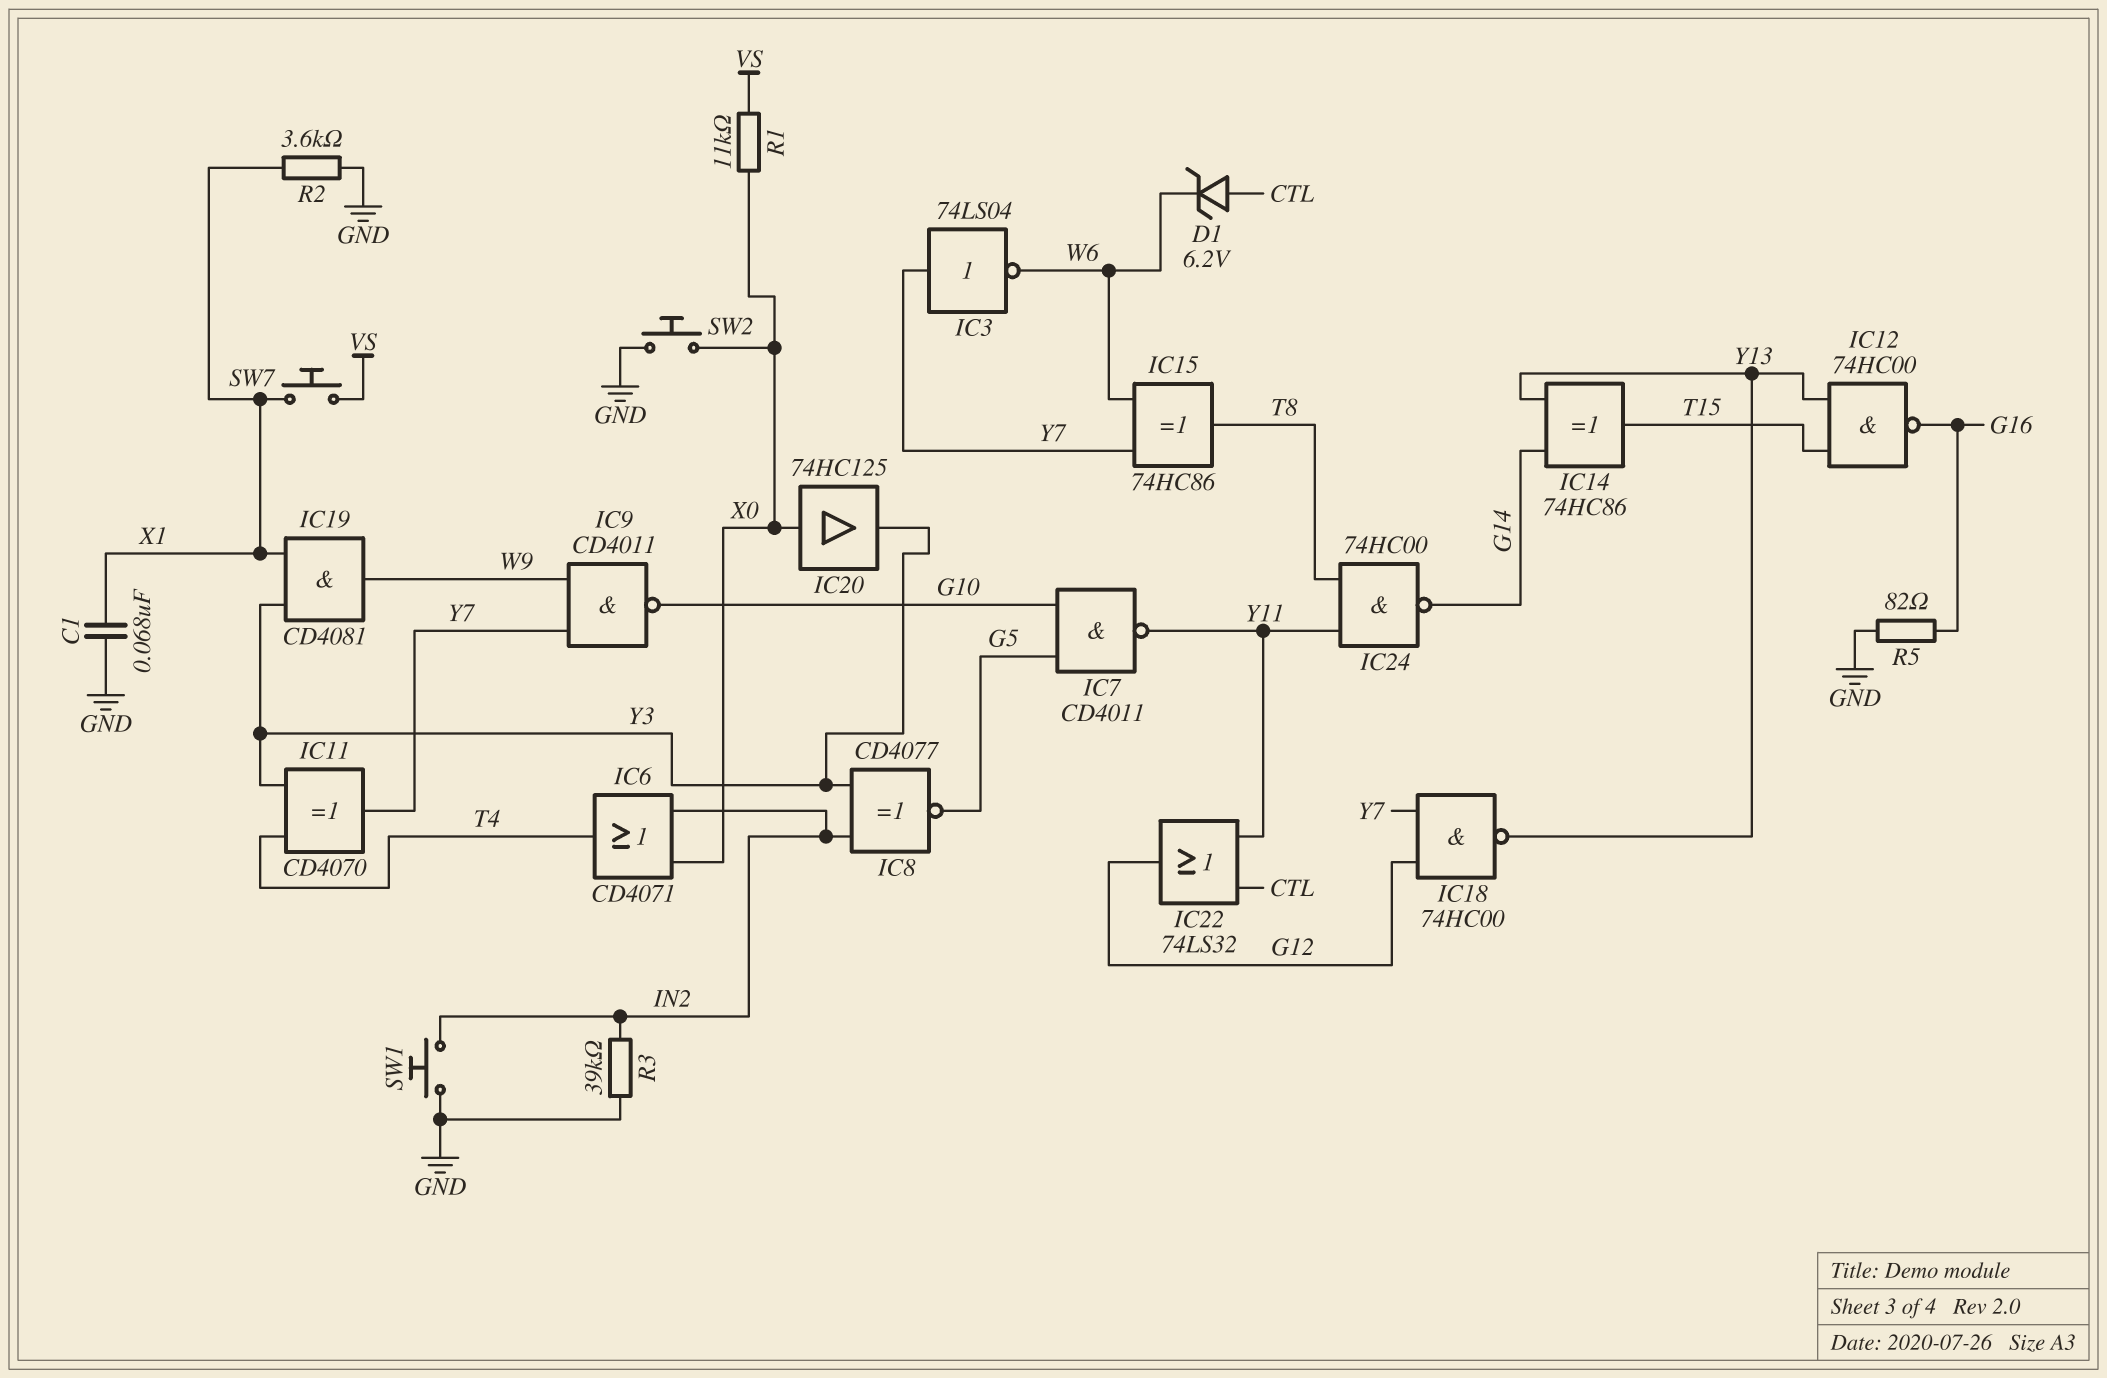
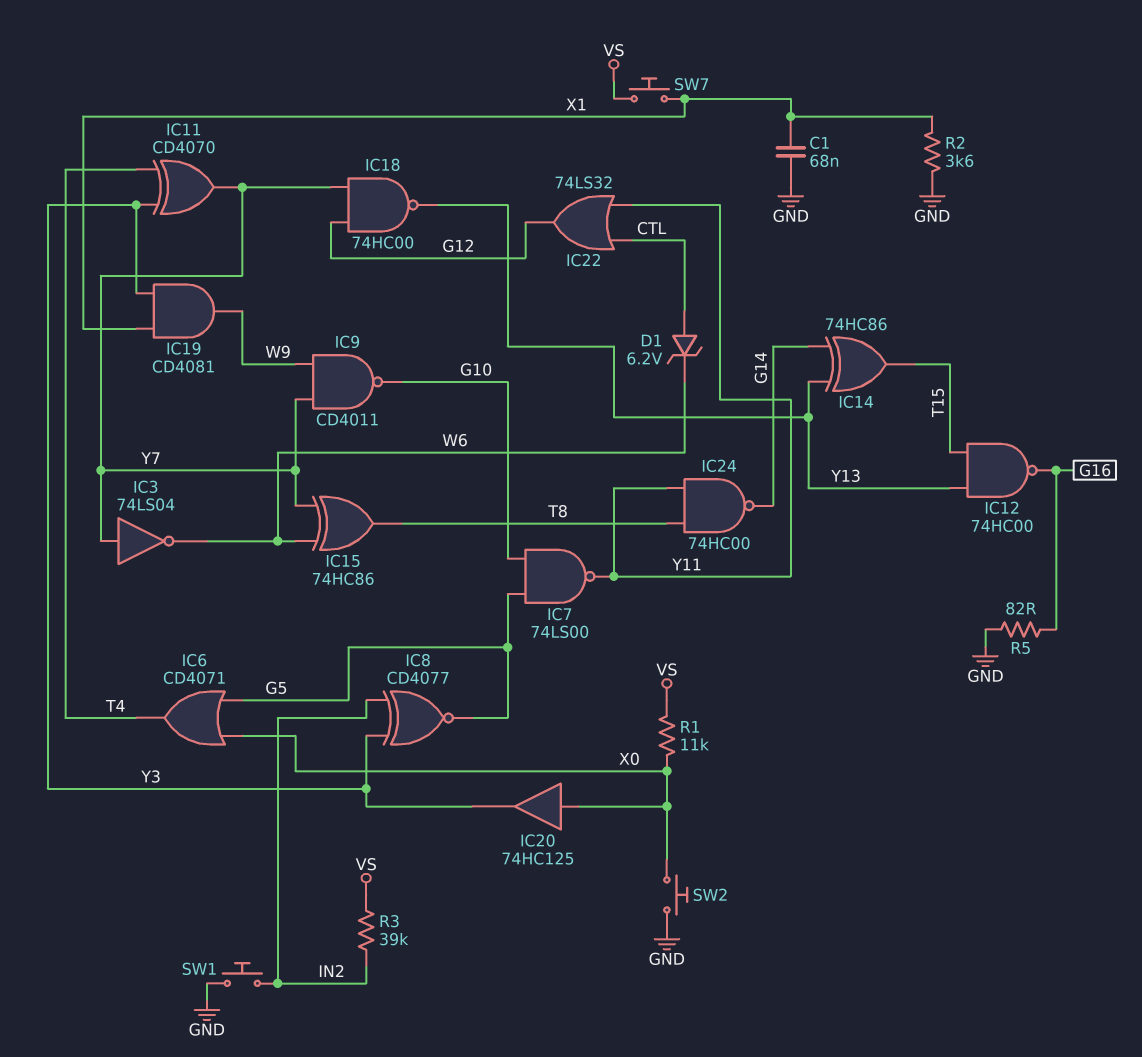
IC6: OR CD4071 (in IN2, in X0, out T4) -> OR CD4071 (in G5, in X0, out T4)
IC7: NAND CD4011 (in G5, in G10, out Y11) -> NAND 74LS00 (in G5, in G10, out Y11)
R3: 39k (GND, IN2) -> 39k (IN2, VS)

